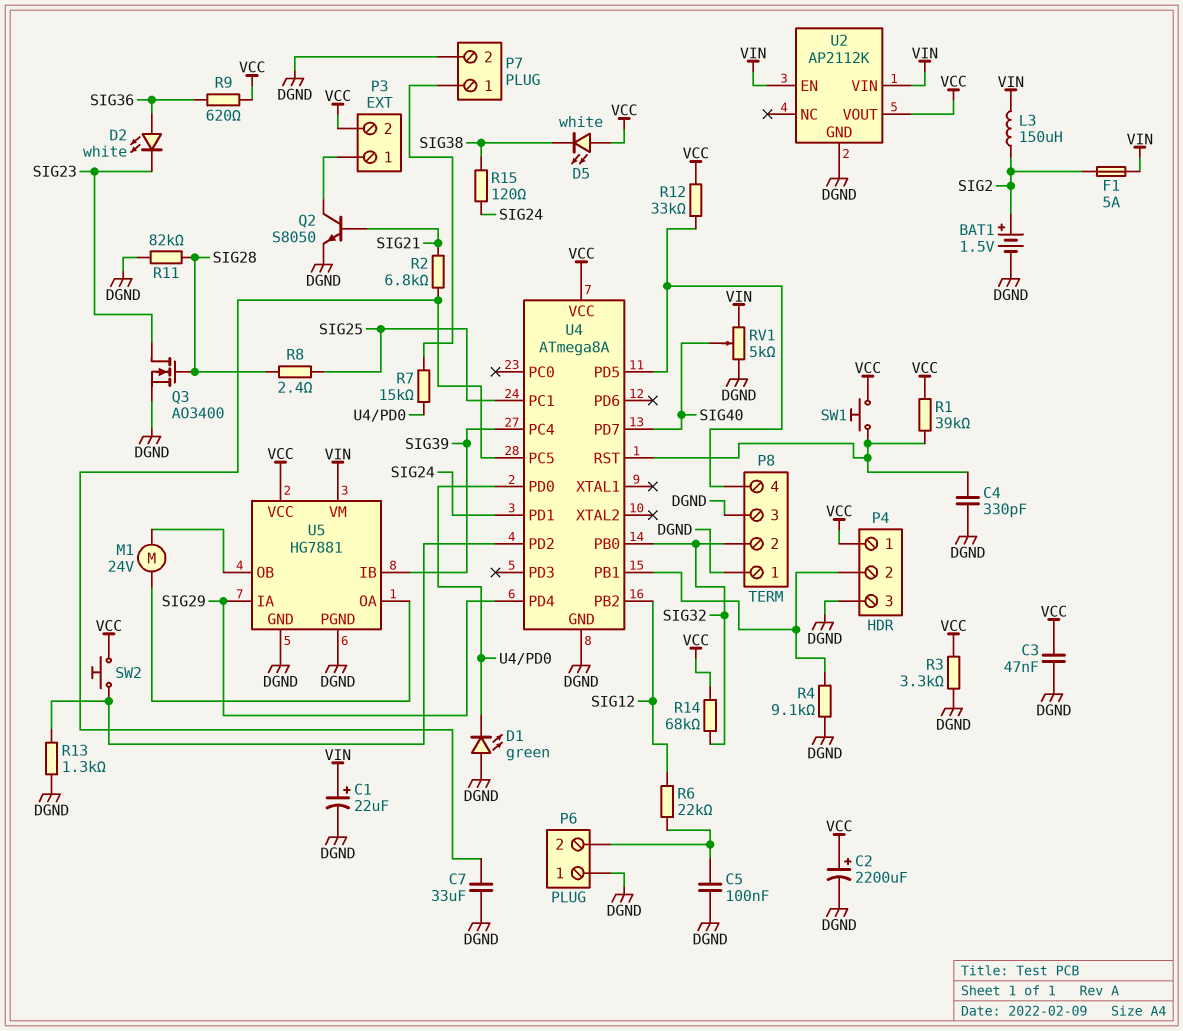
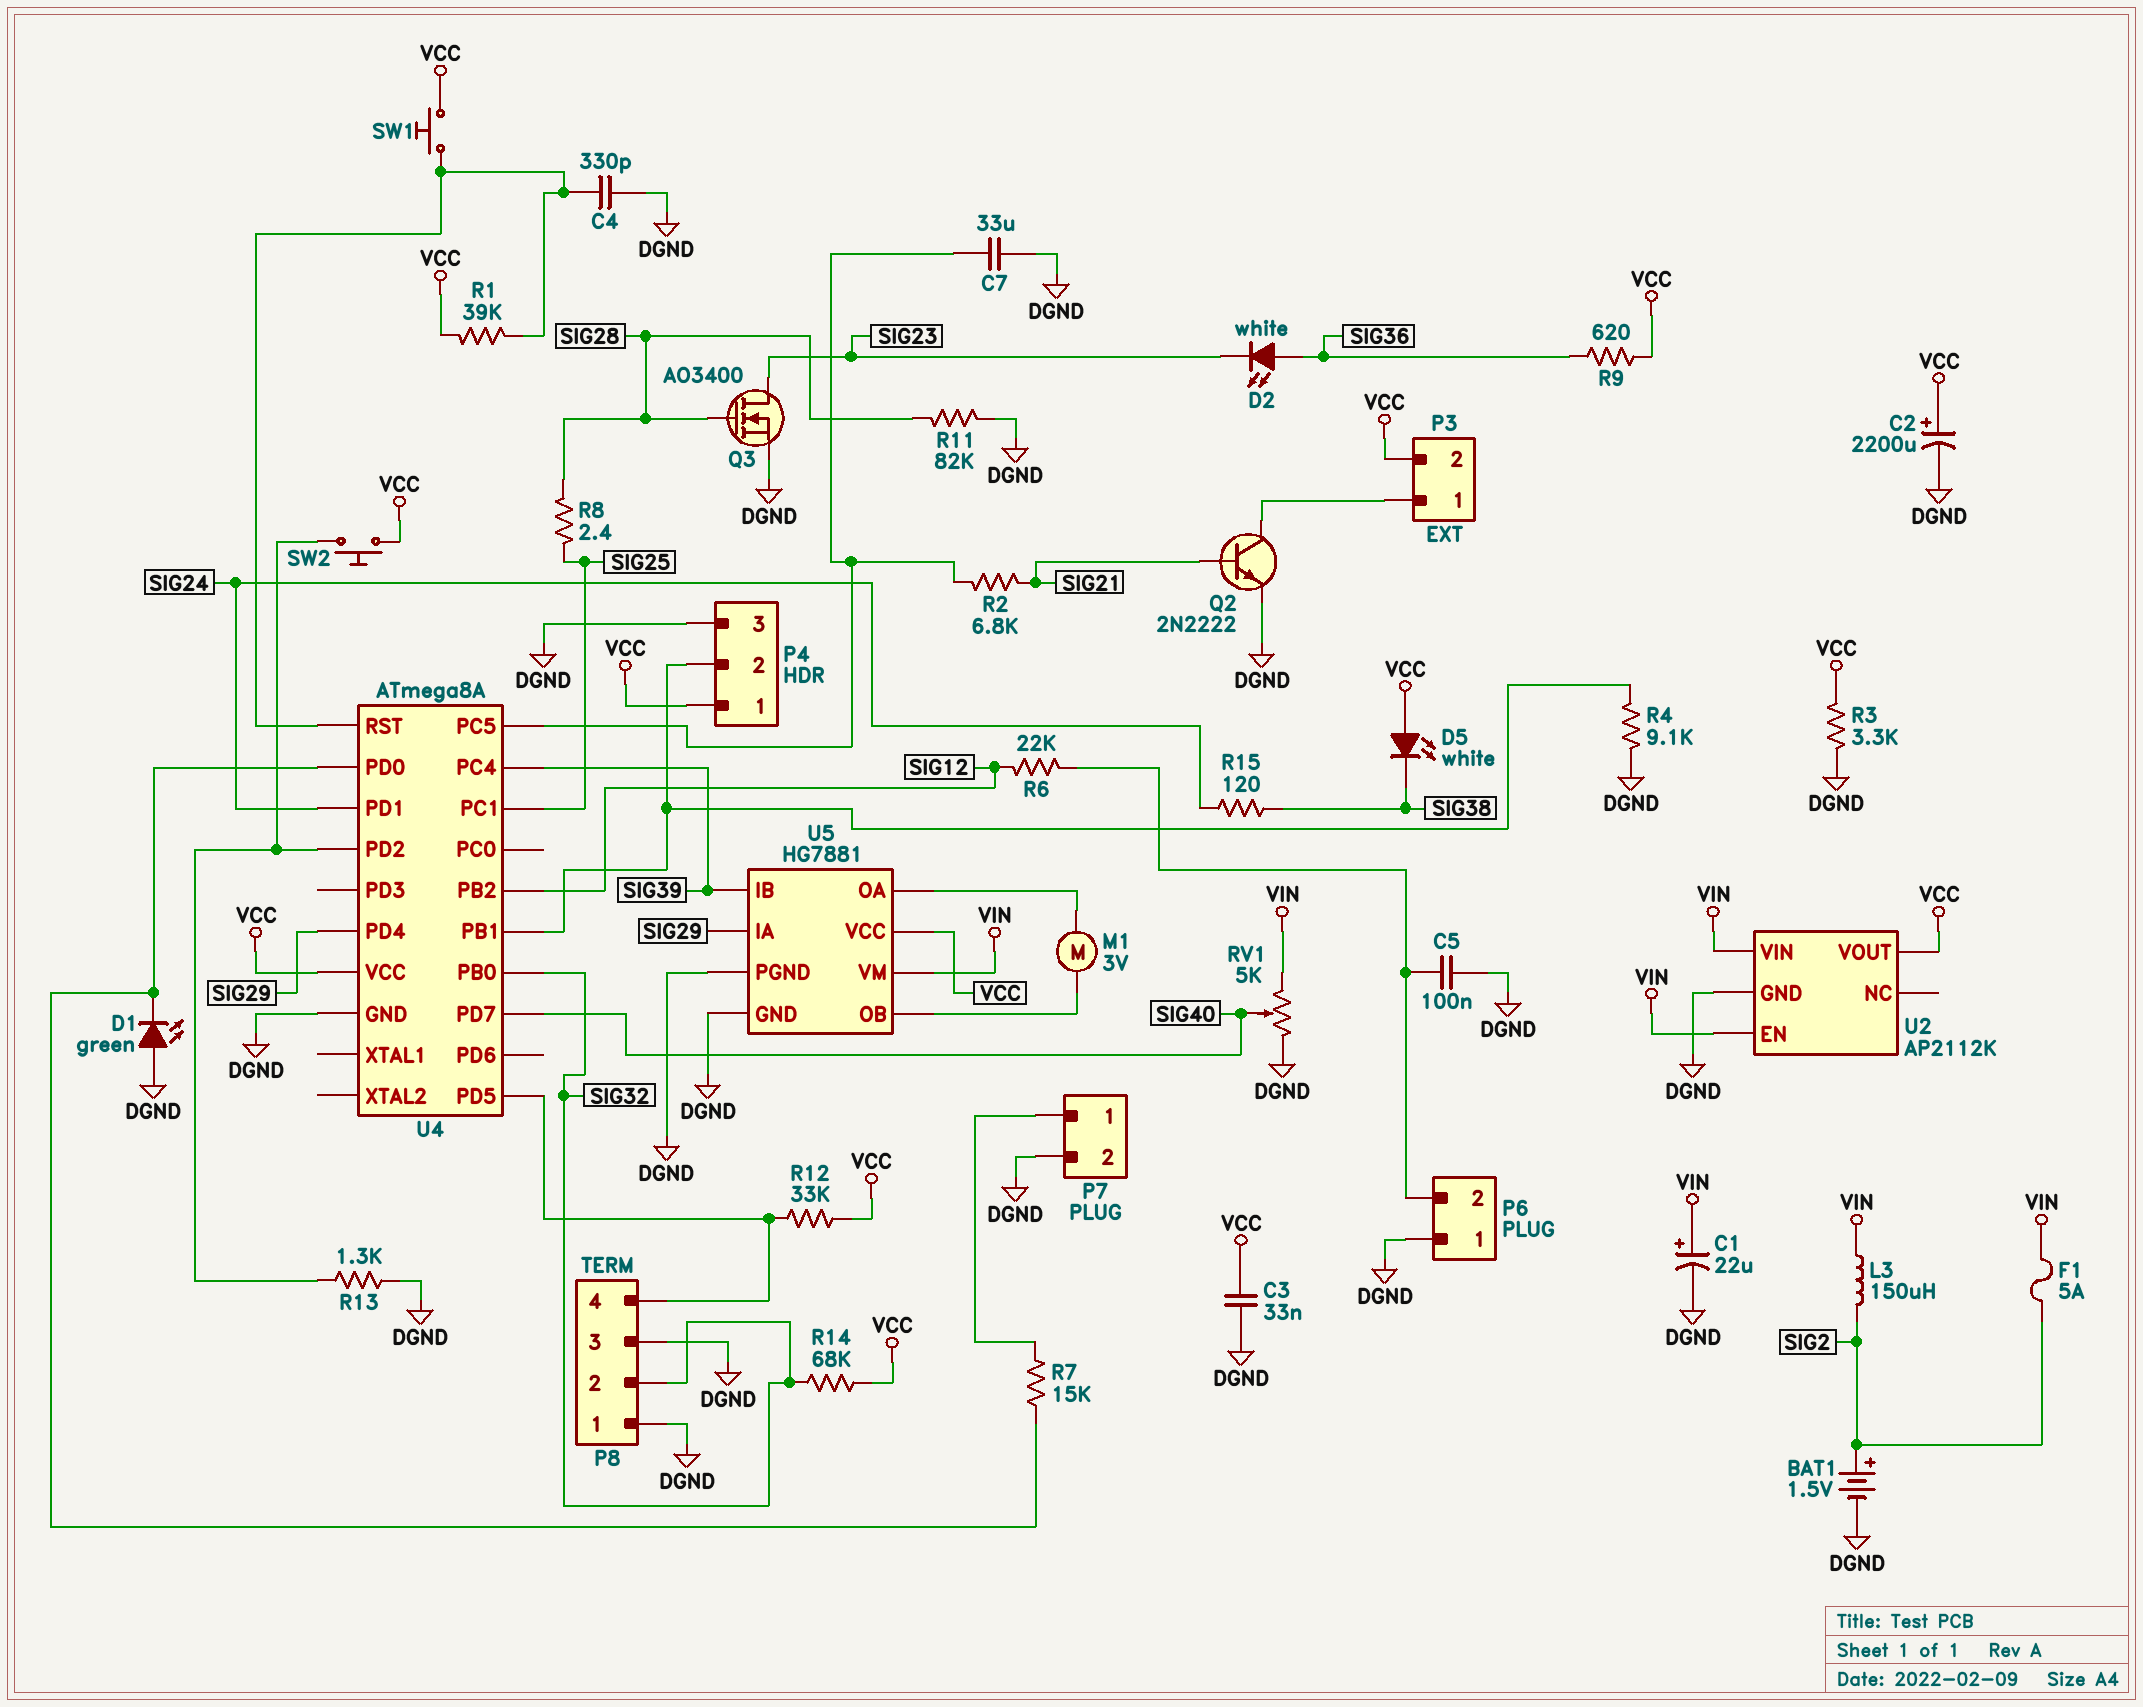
C3: 47nF (DGND, VCC) -> 33nF (DGND, VCC)
M1: motor 24V (U5/OA, U5/OB) -> motor 3V (U5/OA, U5/OB)
Q2: NPN S8050 (B SIG21, C P3/1, E DGND) -> NPN 2N2222 (B SIG21, C P3/1, E DGND)

